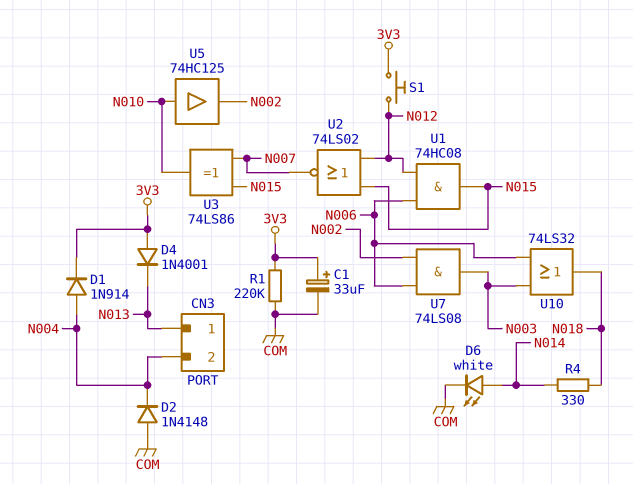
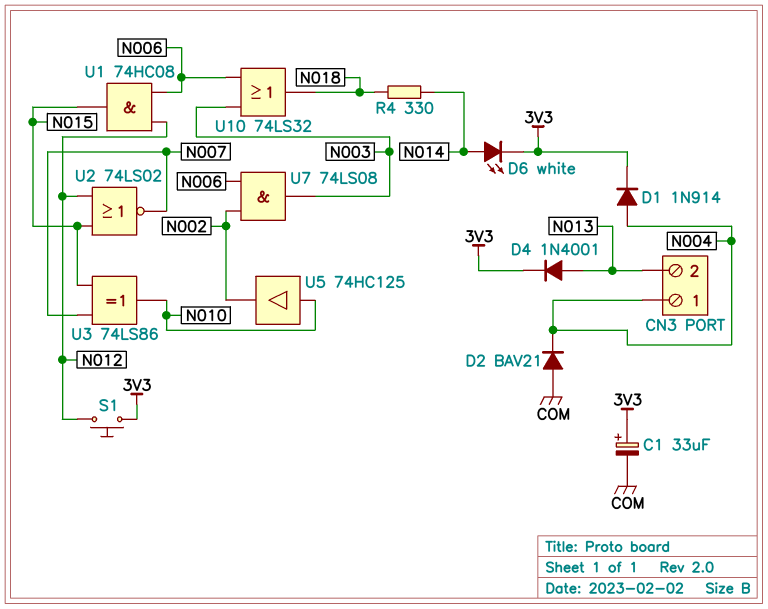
CN3 pin 1: N013 -> N004
CN3 pin 2: N004 -> N013
D2: diode 1N4148 (A COM, K N004) -> diode BAV21 (A COM, K N004)
D4: diode 1N4001 (A 3V3, K N013) -> diode 1N4001 (A N013, K 3V3)
D6: LED white (A N014, K COM) -> LED white (A N014, K 3V3)
R1: 220k (3V3, COM) -> none

